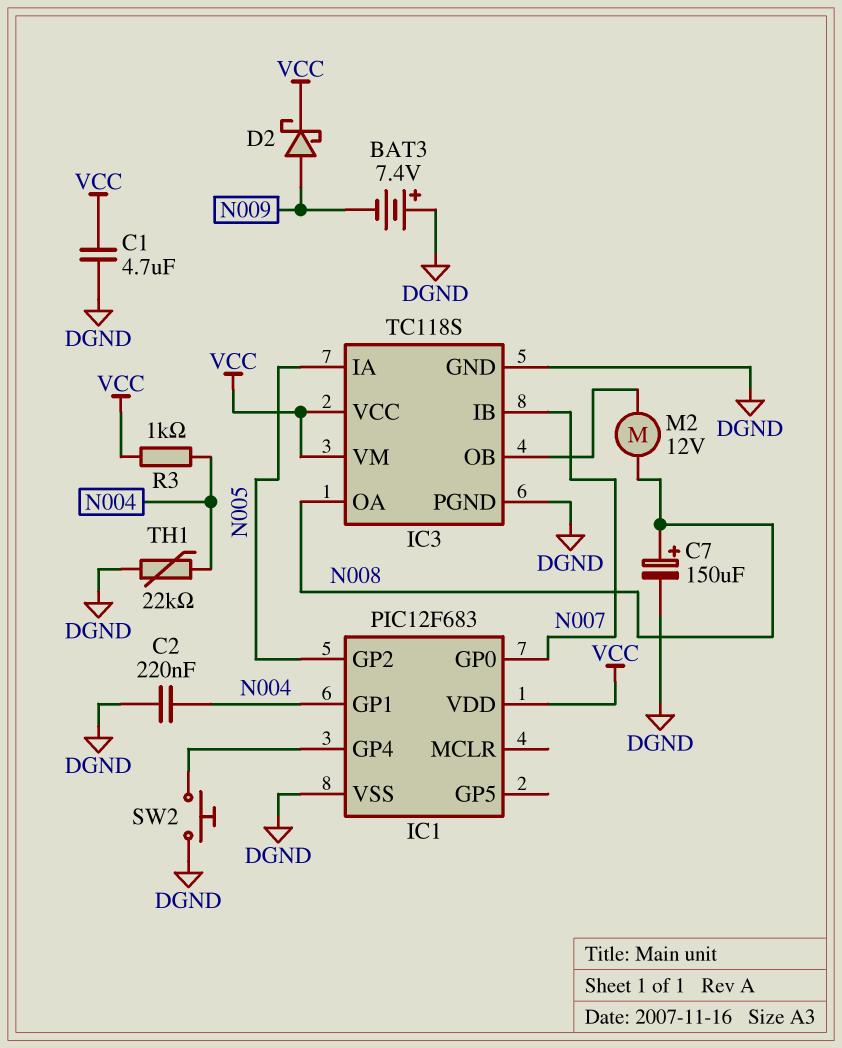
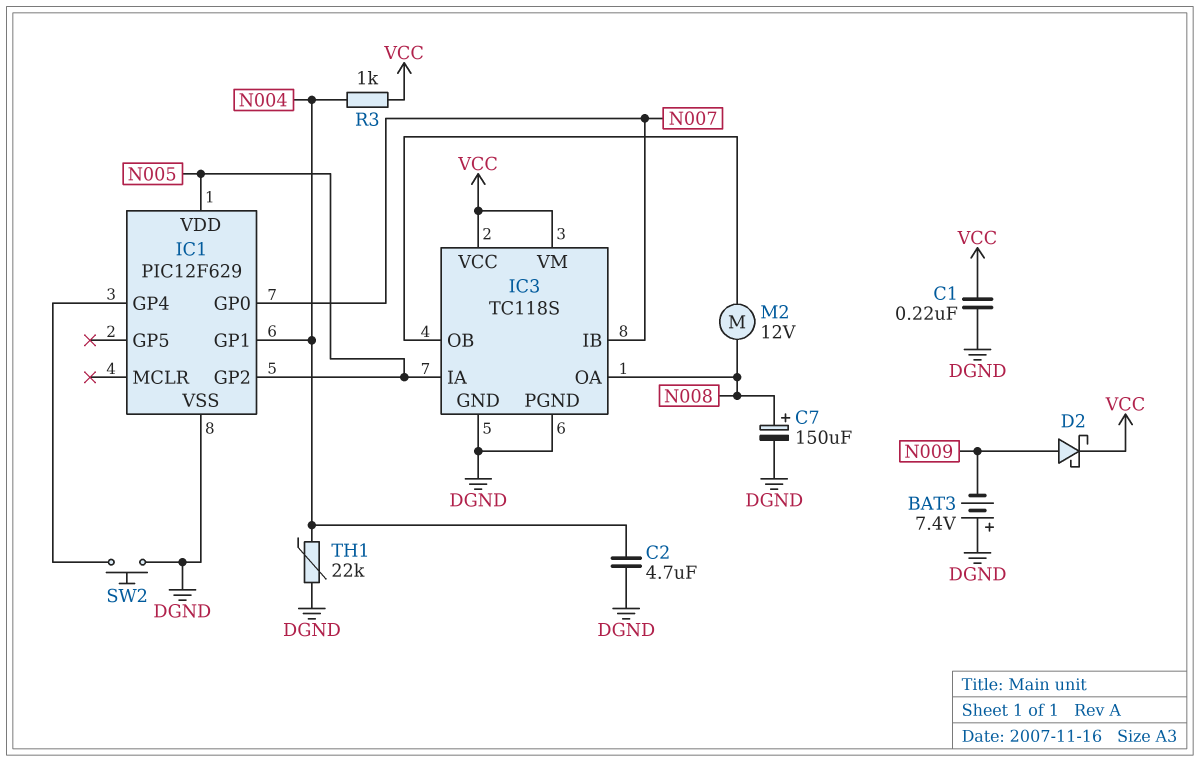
C1: 4.7uF (DGND, VCC) -> 220nF (DGND, VCC)
C2: 220nF (DGND, N004) -> 4.7uF (DGND, N004)
IC1: PIC12F683 -> PIC12F629
IC1 pin VDD: VCC -> N005

